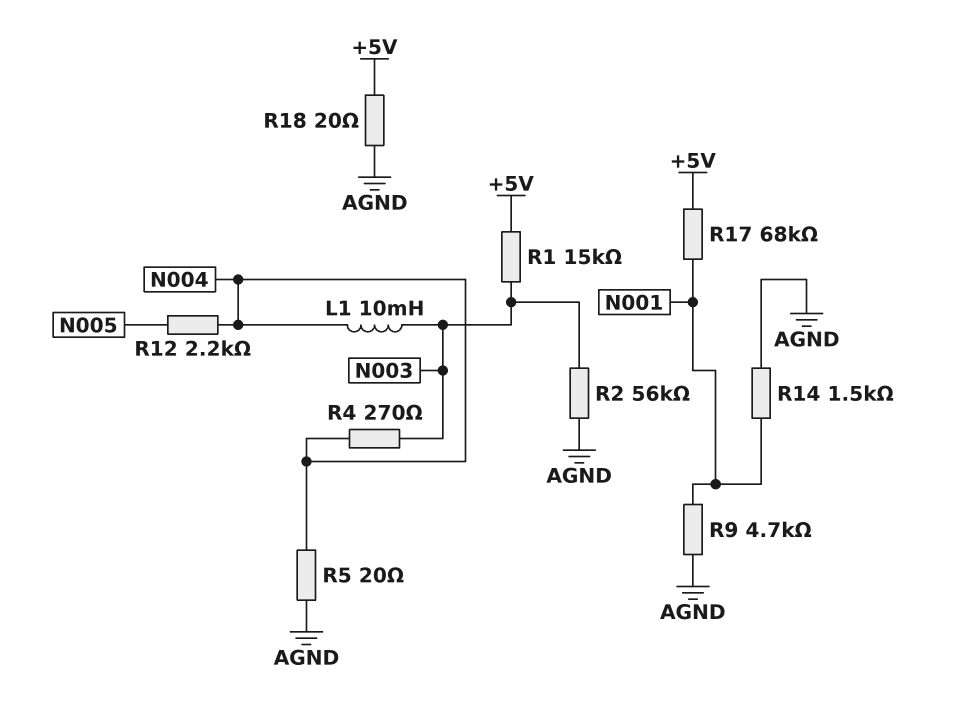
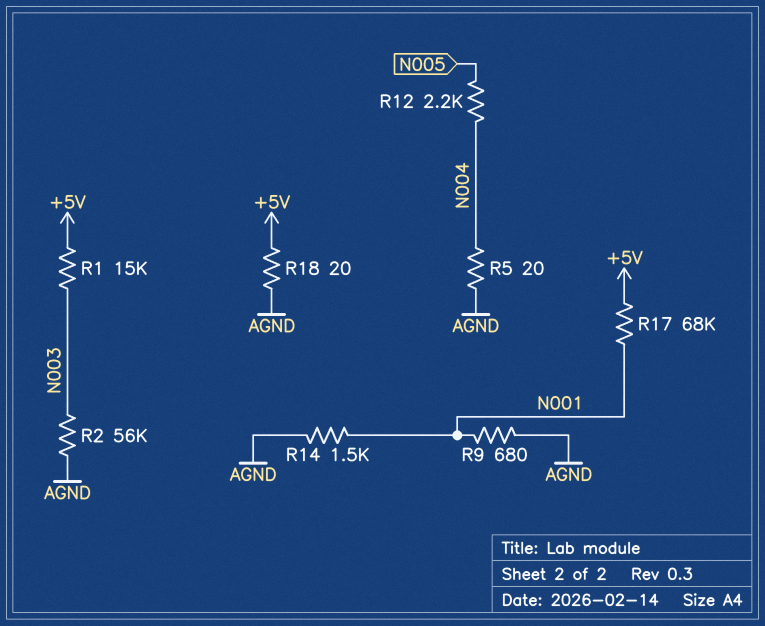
L1: 10mH (N003, N004) -> none
R4: 270 (N003, N004) -> none
R9: 4.7k (AGND, N001) -> 680 (AGND, N001)

